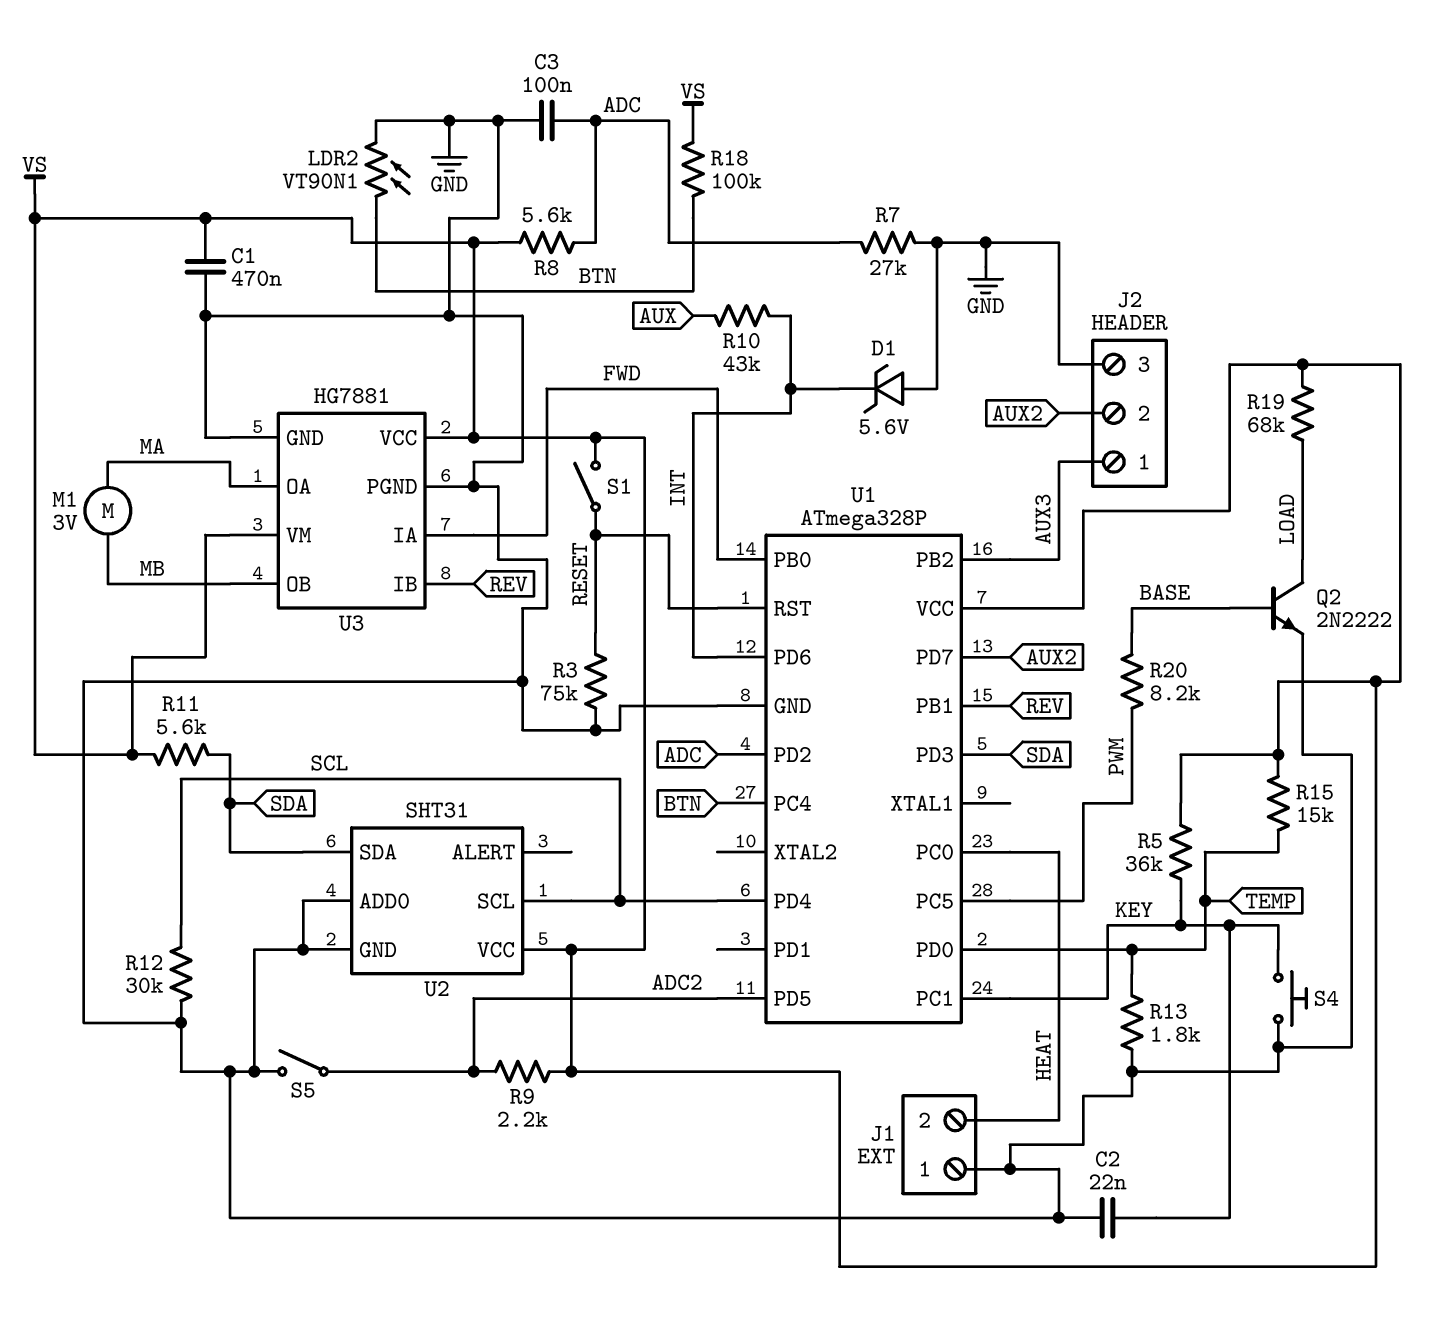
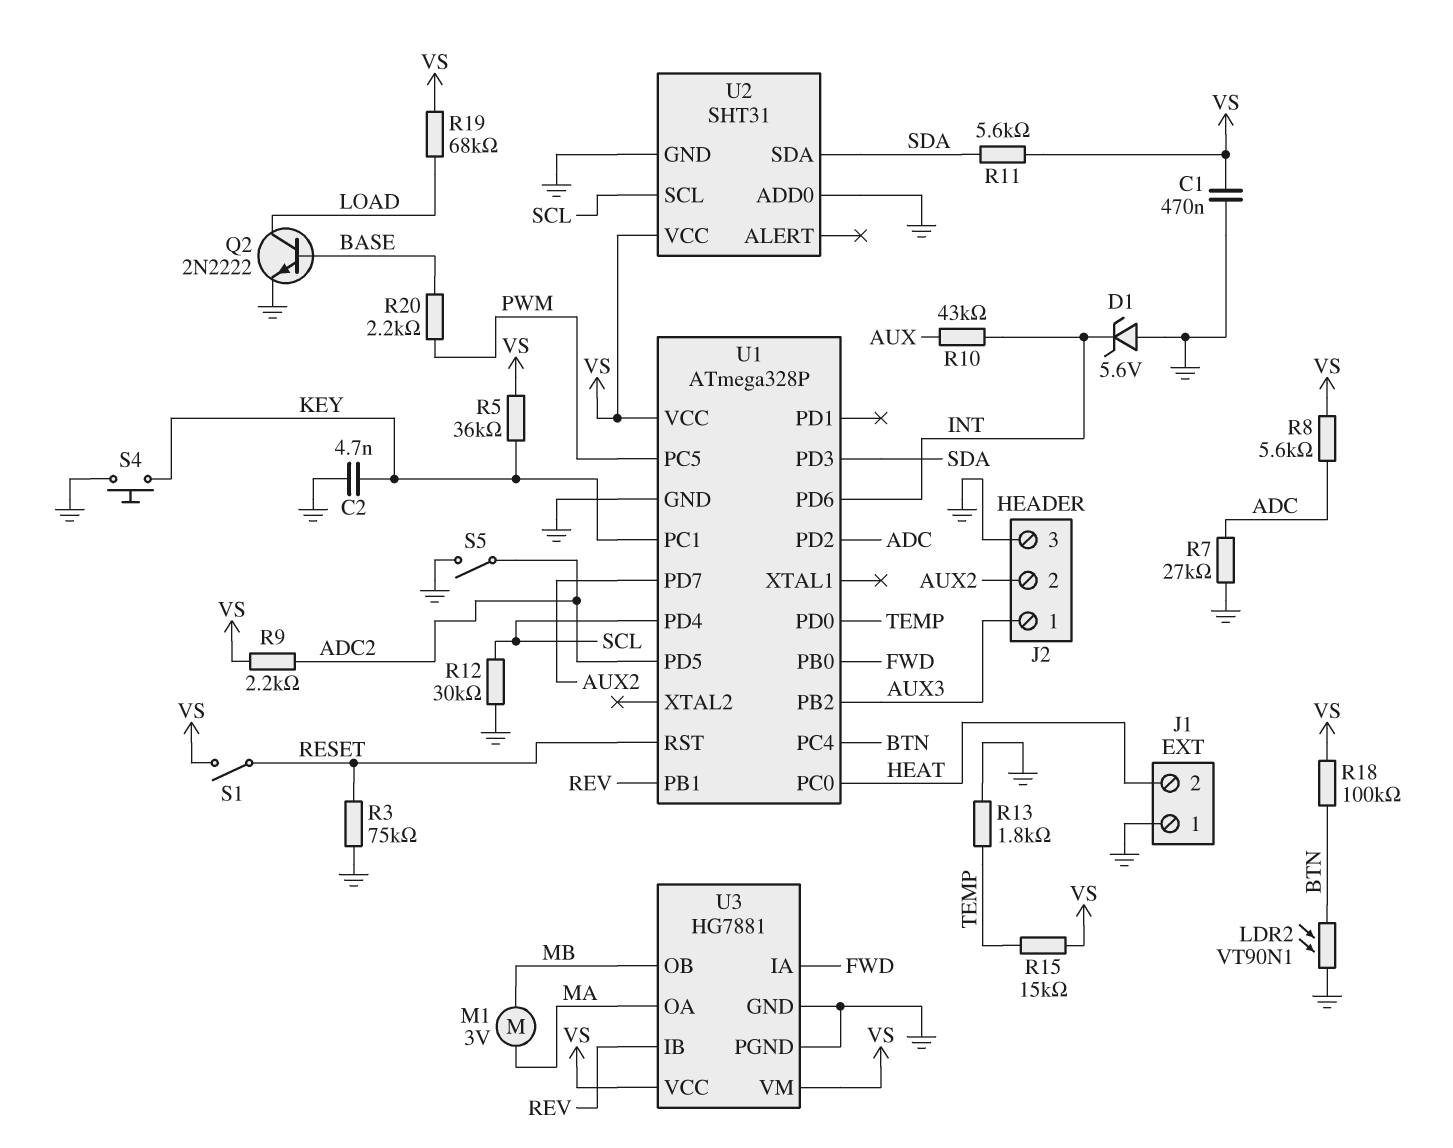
C2: 22nF (GND, KEY) -> 4.7nF (GND, KEY)
C3: 100nF (ADC, GND) -> none
R20: 8.2k (BASE, PWM) -> 2.2k (BASE, PWM)

